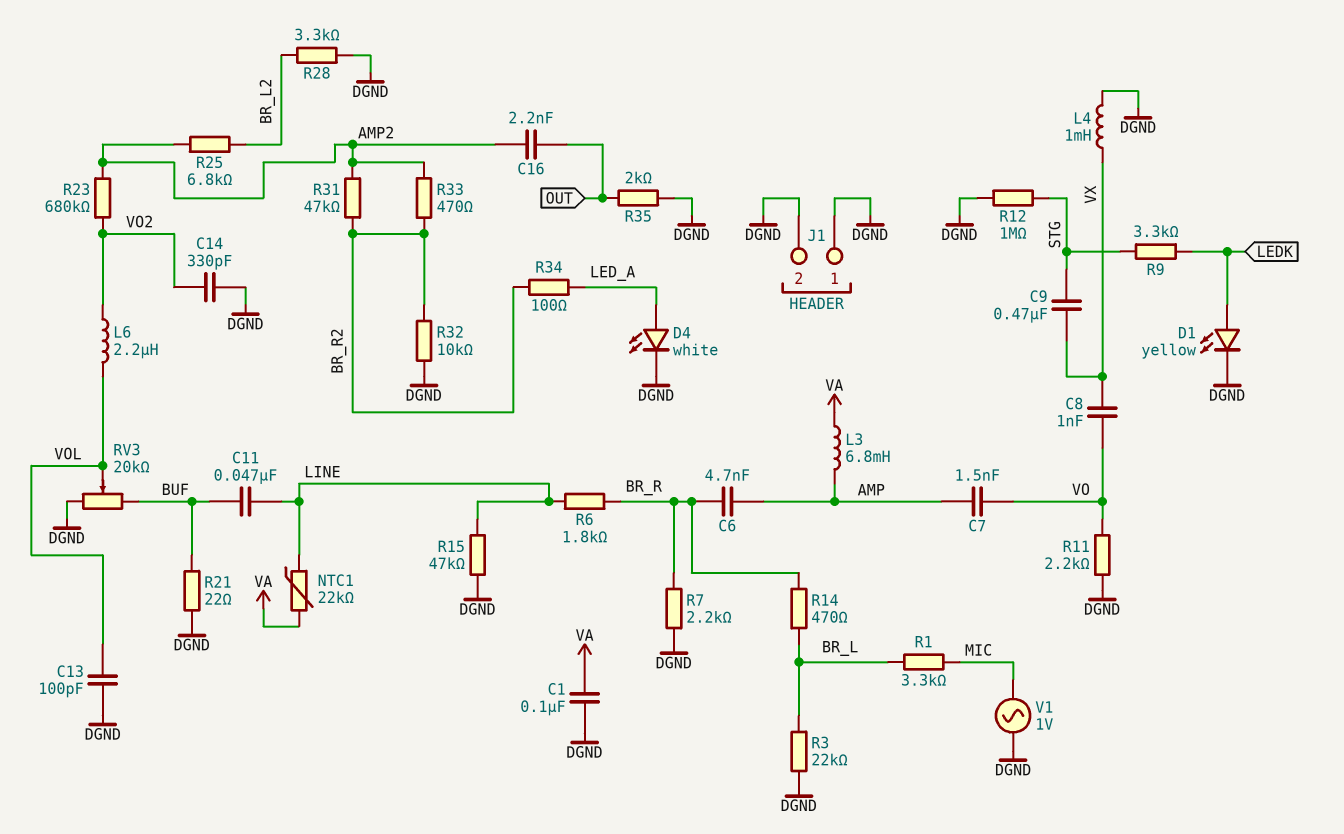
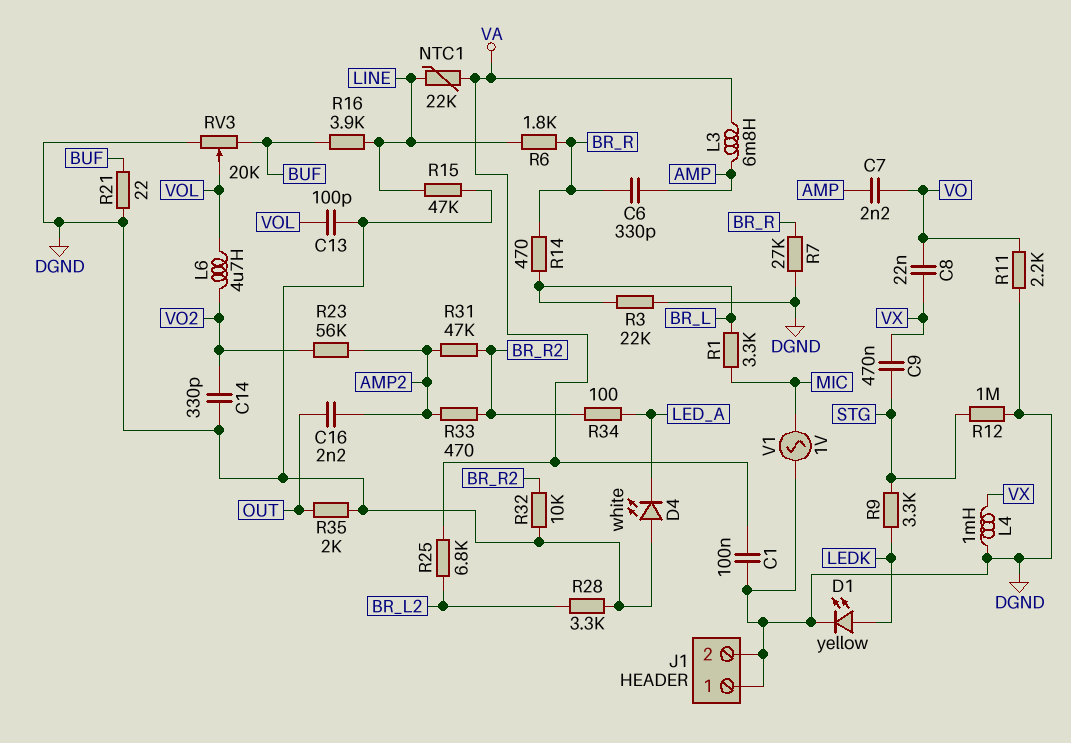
C6: 4.7nF (AMP, BR_R) -> 330pF (AMP, BR_R)
C7: 1.5nF (AMP, VO) -> 2.2nF (AMP, VO)
C8: 1nF (VO, VX) -> 22nF (VO, VX)
C11: 47nF (BUF, LINE) -> none
D4: LED white (A LED_A, K DGND) -> LED white (A DGND, K LED_A)
L6: 2.2uH (VO2, VOL) -> 4.7uH (VO2, VOL)
R7: 2.2k (BR_R, DGND) -> 27k (BR_R, DGND)
R16: none -> 3.9k (BUF, LINE)
R23: 680k (AMP2, VO2) -> 56k (AMP2, VO2)
R25: 6.8k (AMP2, BR_L2) -> 6.8k (BR_L2, VA)

